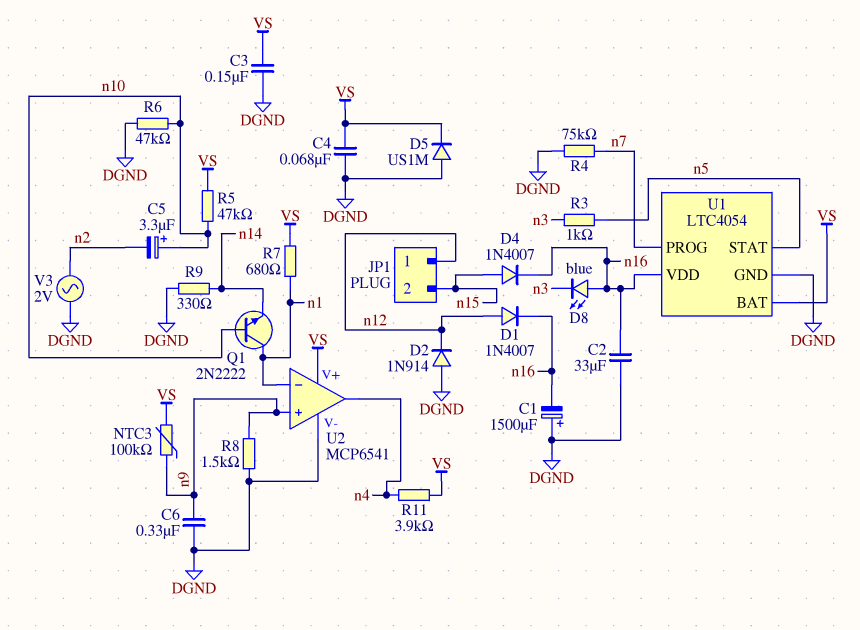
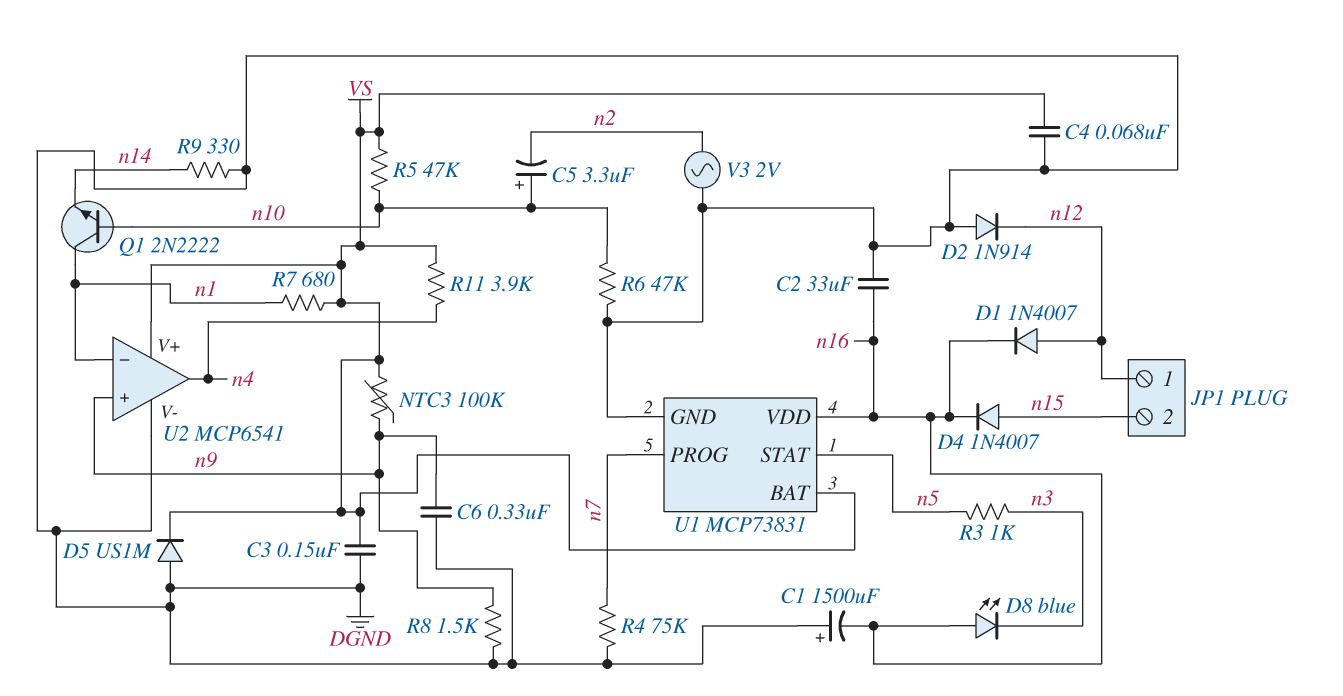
U1: LTC4054 -> MCP73831

